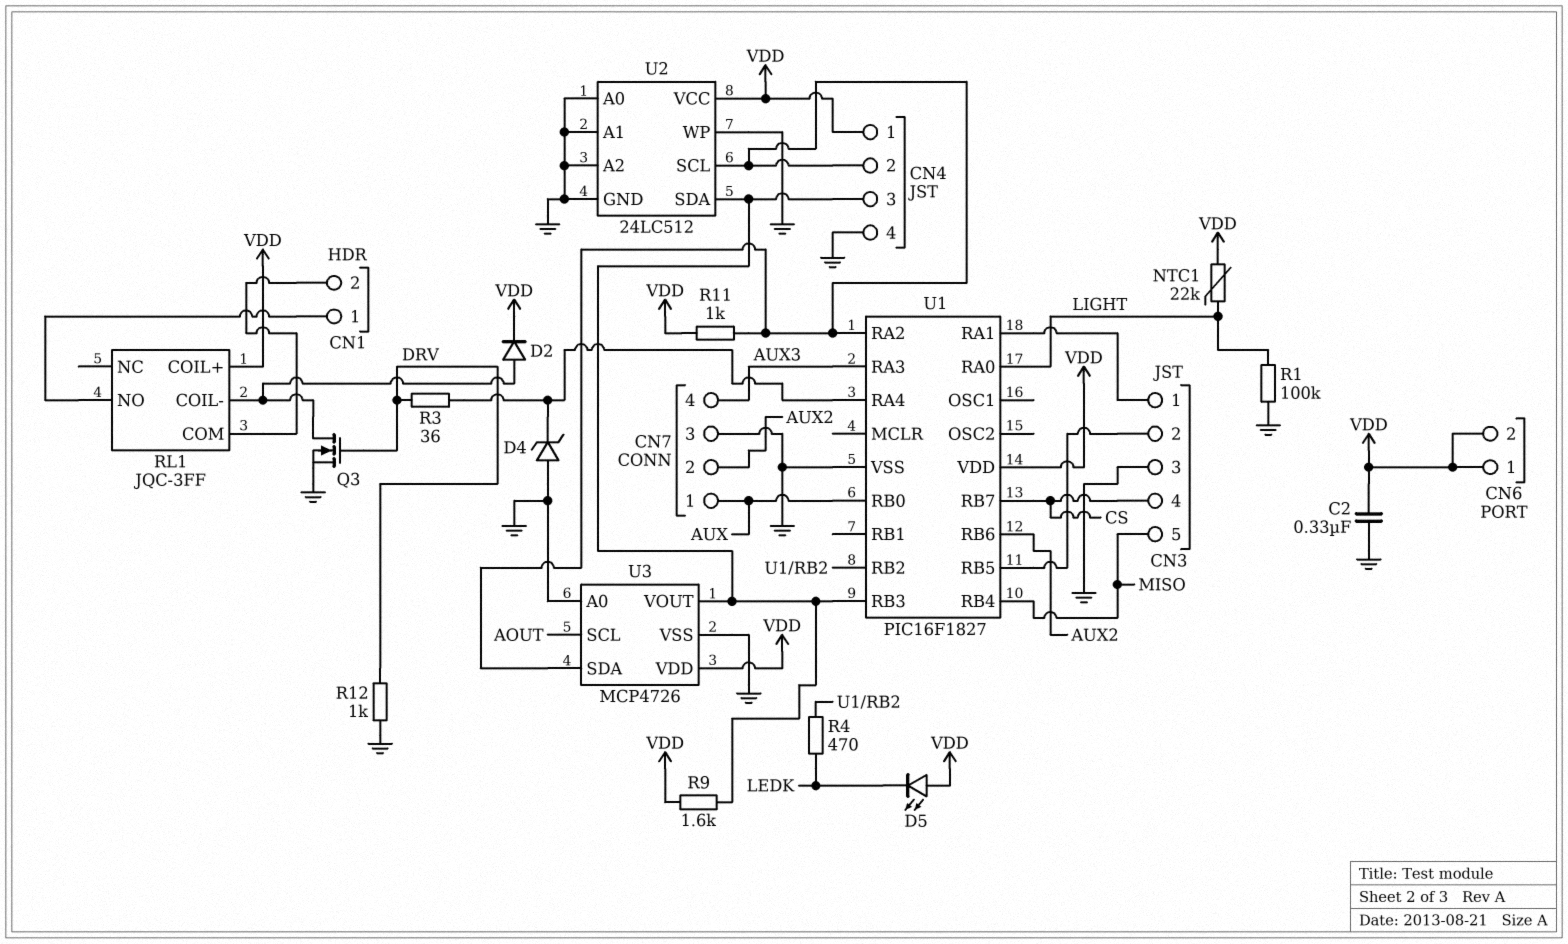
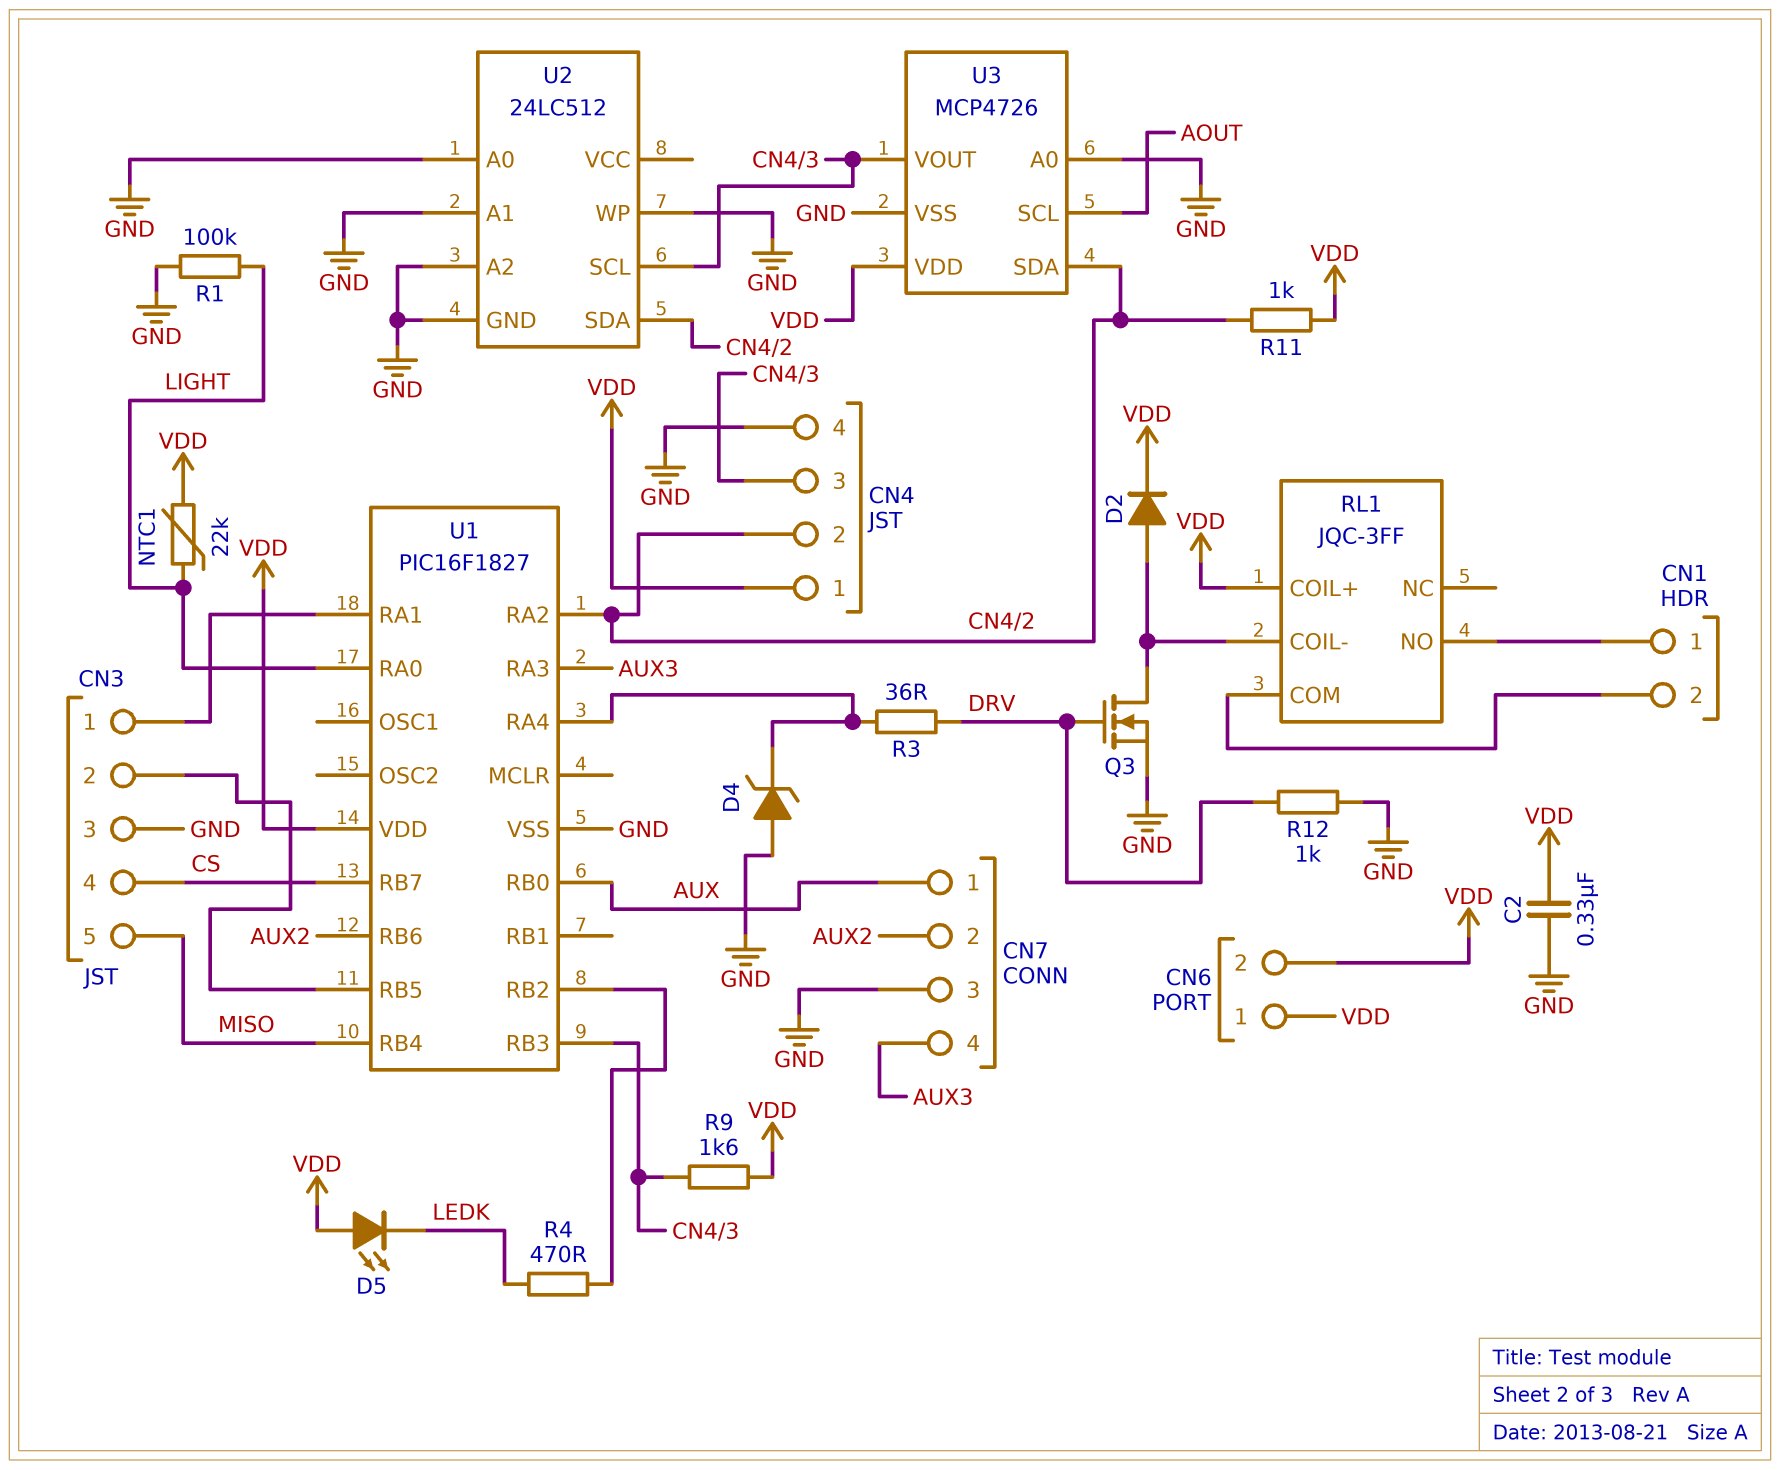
U2 pin SCL: CN4/2 -> CN4/3
U2 pin SDA: CN4/3 -> CN4/2
U2 pin VCC: VDD -> none

